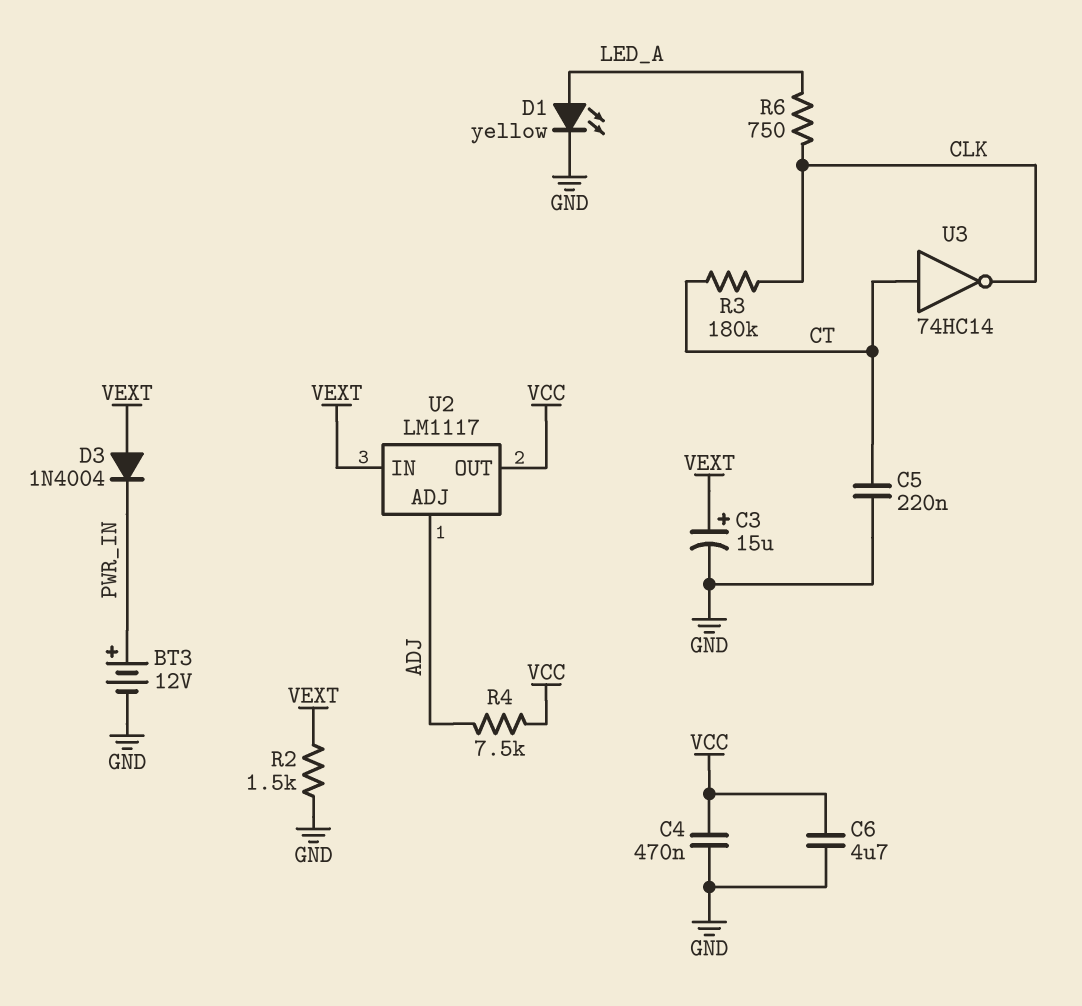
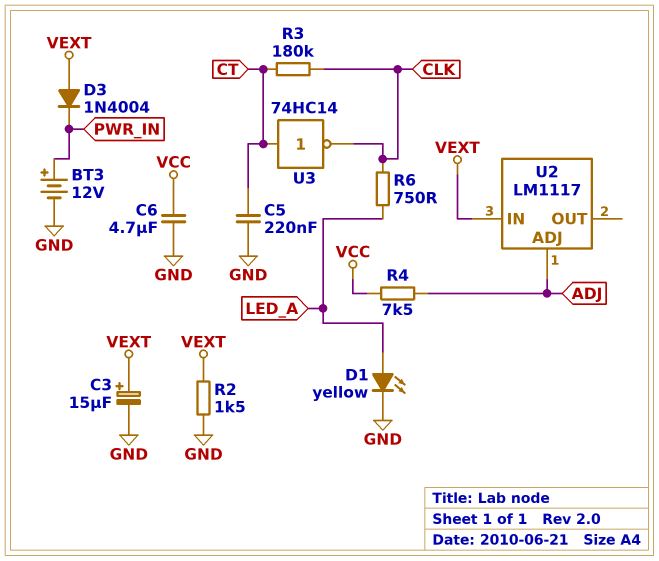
C4: 470nF (GND, VCC) -> none
U2 pin OUT: VCC -> none

